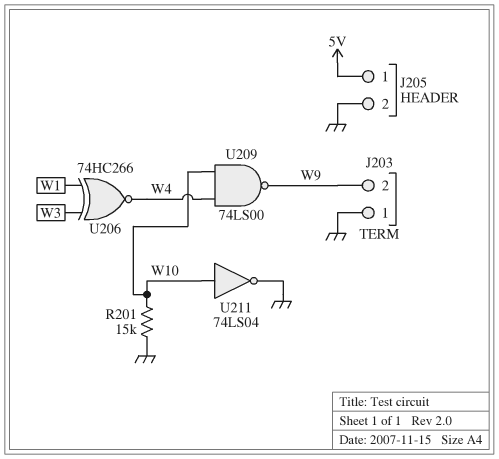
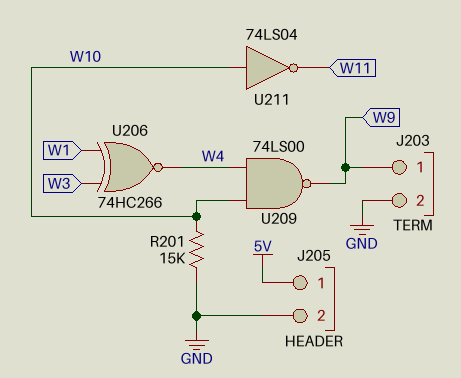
J203 pin 1: GND -> W9
J203 pin 2: W9 -> GND
U211: NOT 74LS04 (in W10, out GND) -> NOT 74LS04 (in W10, out W11)

